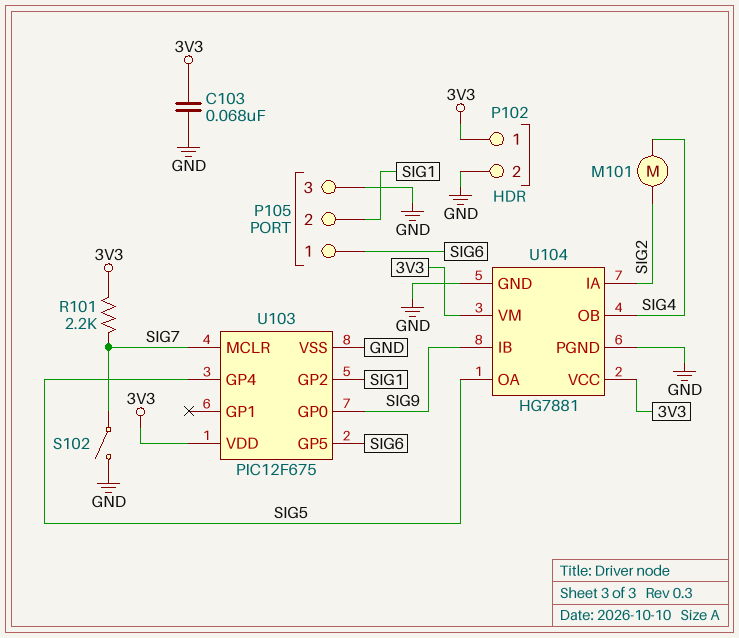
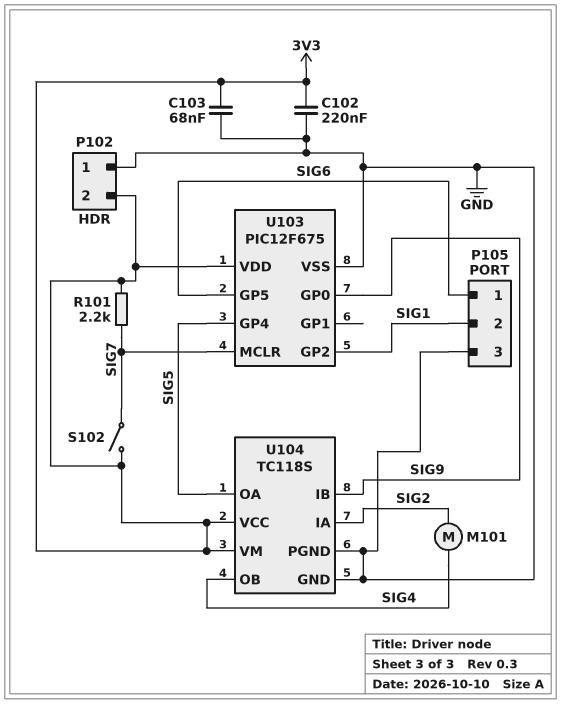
C102: none -> 220nF (3V3, GND)
P102 pin 1: 3V3 -> GND
P102 pin 2: GND -> 3V3
S102: switch (GND, SIG7) -> switch (3V3, SIG7)
U104: HG7881 -> TC118S

